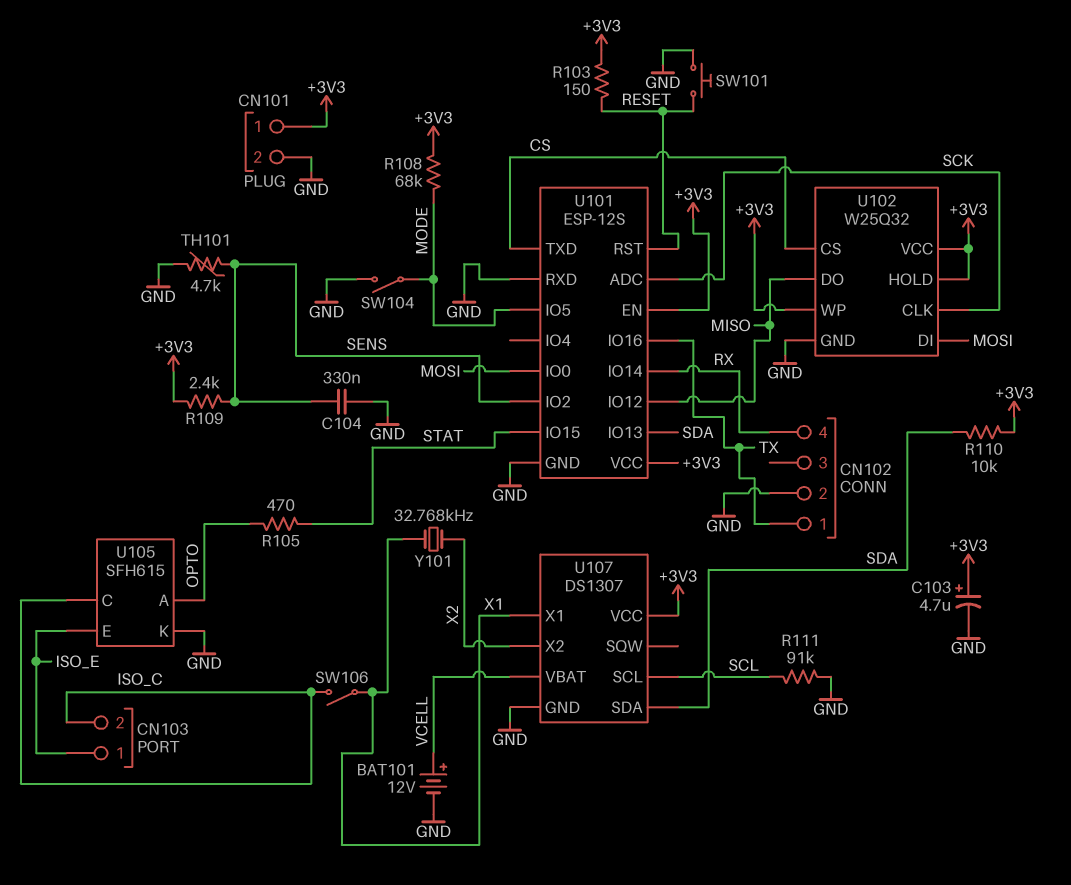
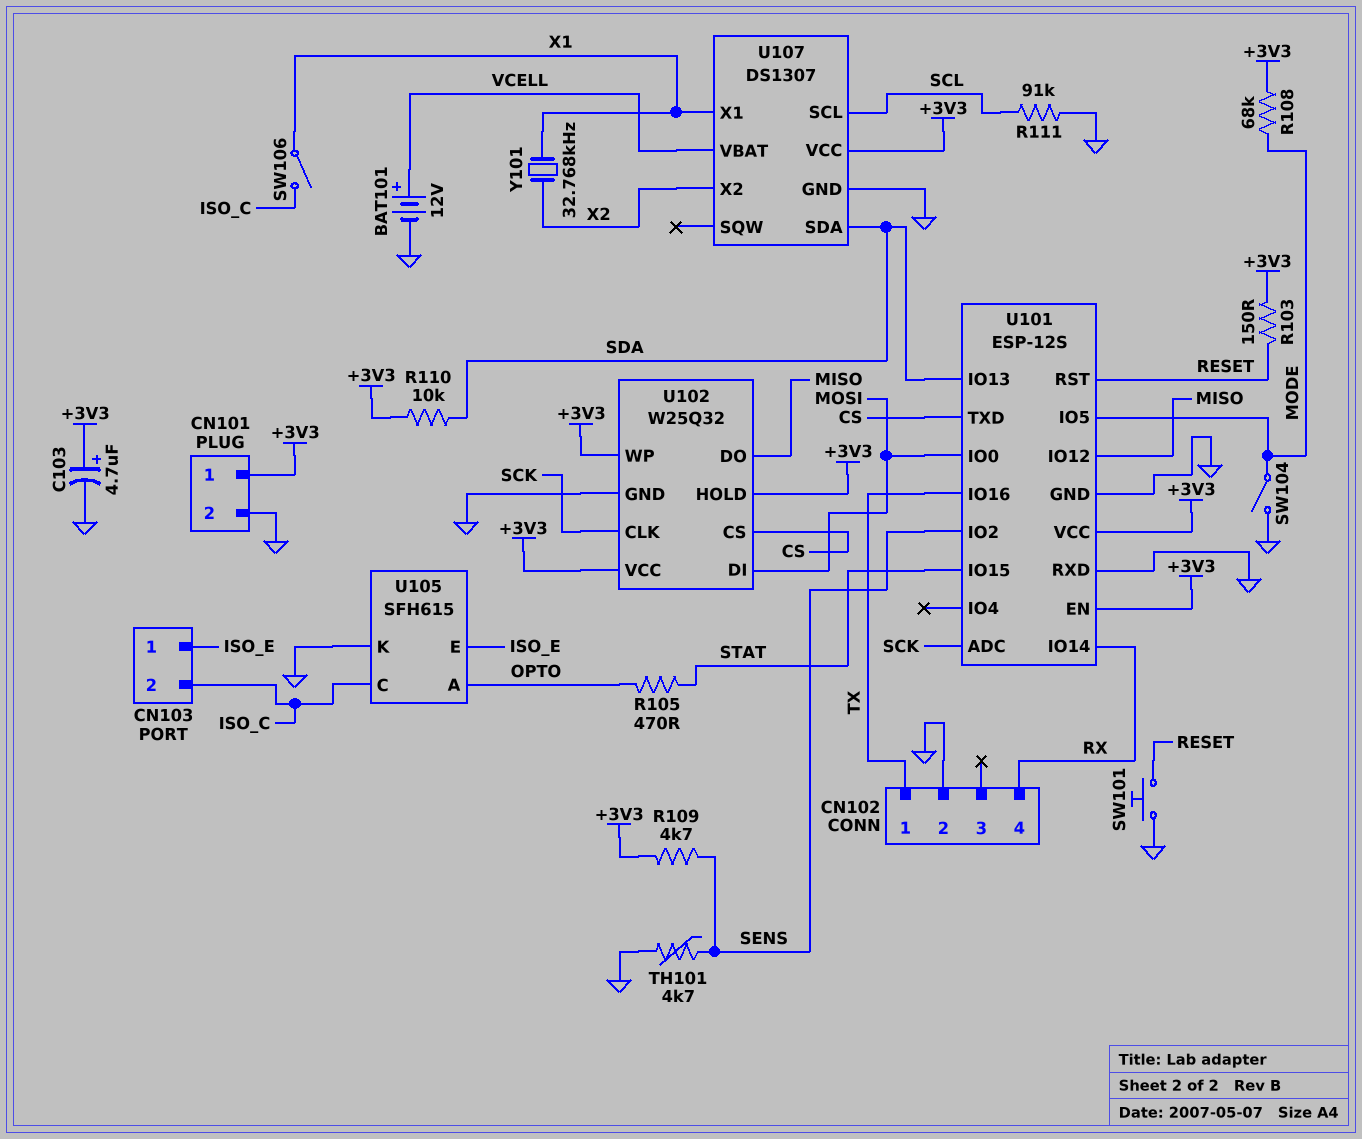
C104: 330nF (GND, SENS) -> none
R109: 2.4k (+3V3, SENS) -> 4.7k (+3V3, SENS)

